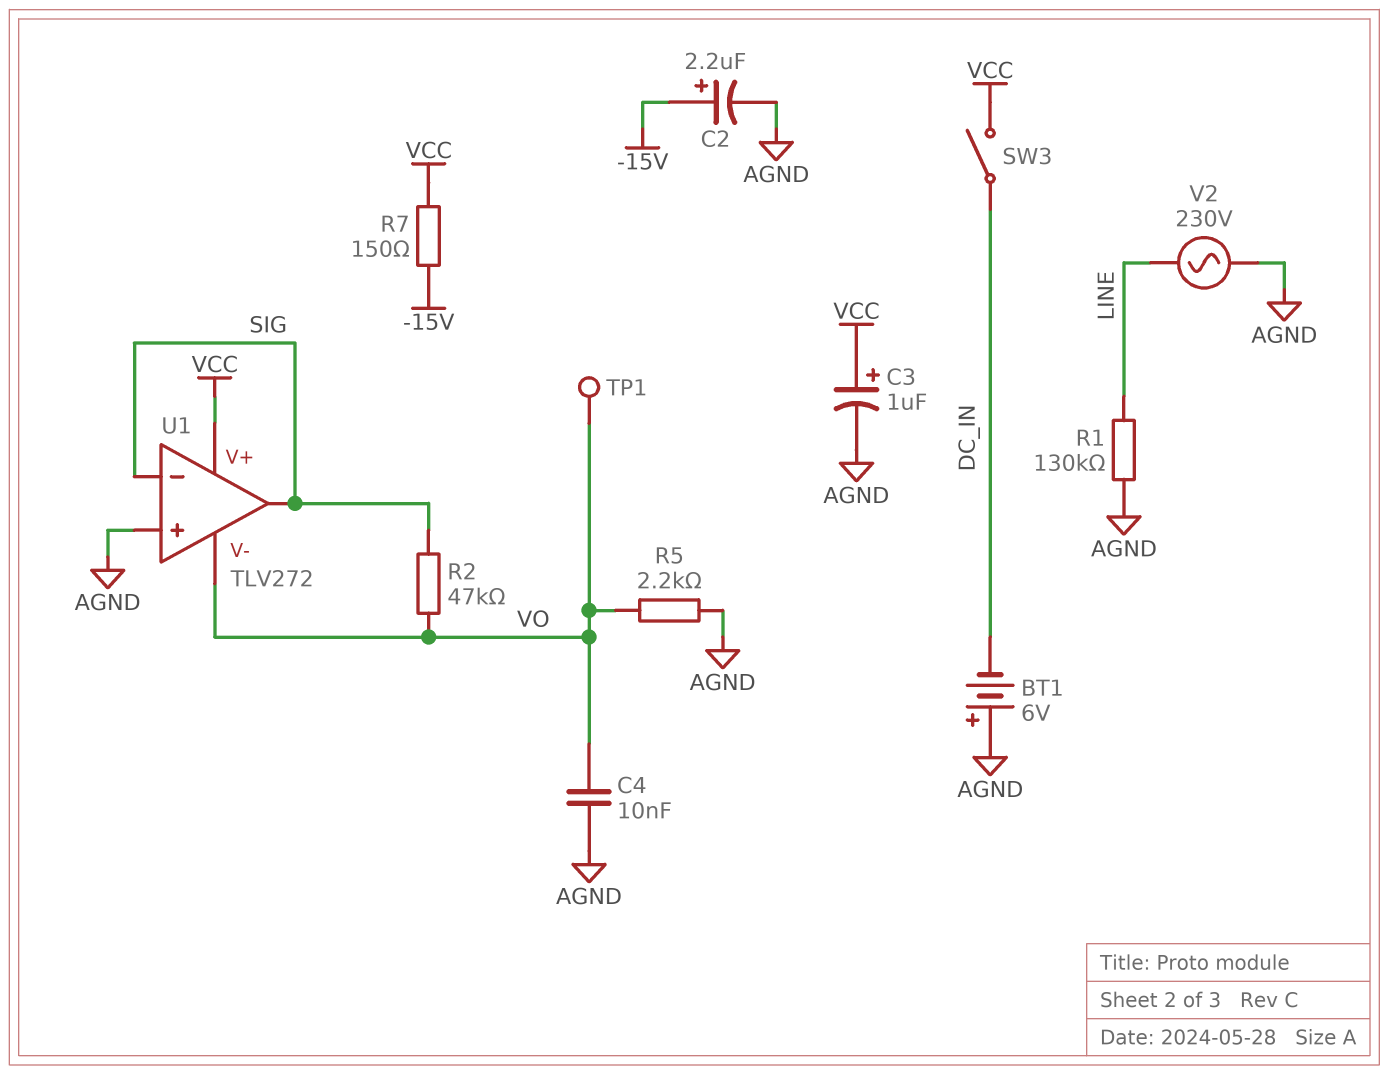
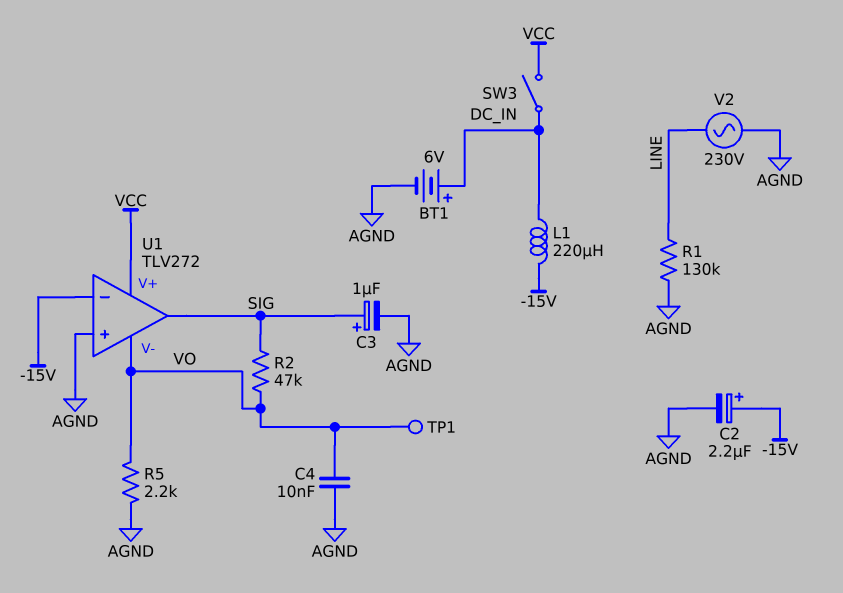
BT1: 6V (plus AGND, minus DC_IN) -> 6V (plus DC_IN, minus AGND)
C3: 1uF (plus VCC, minus AGND) -> 1uF (plus SIG, minus AGND)
L1: none -> 220uH (-15V, DC_IN)
R7: 150 (-15V, VCC) -> none
U1 pin in-: SIG -> -15V

